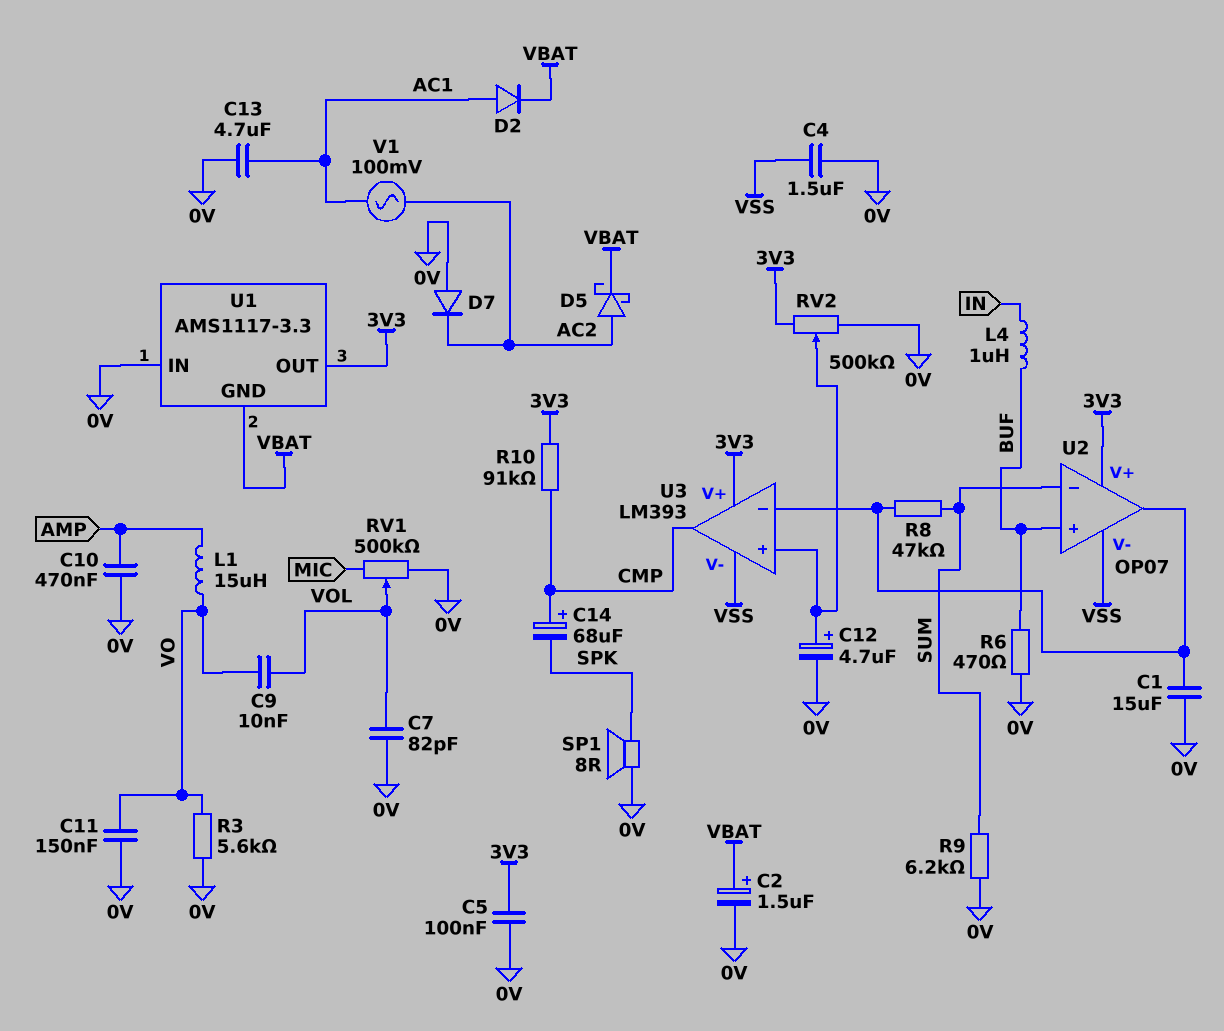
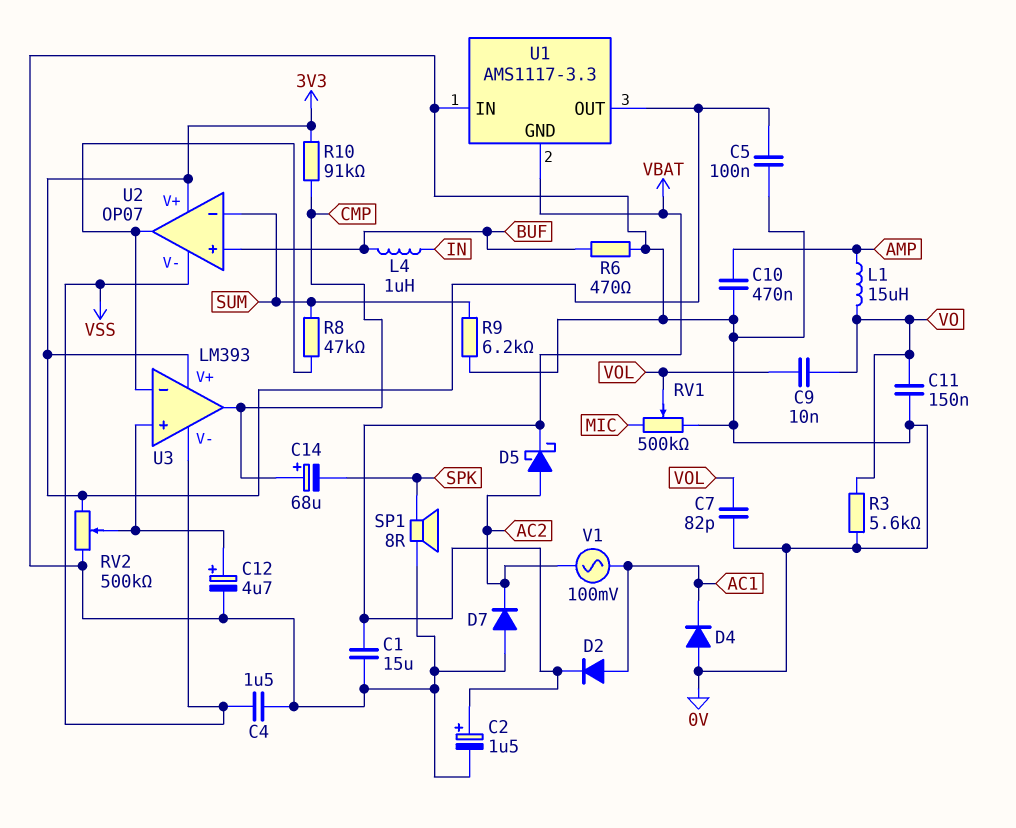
C1: 15uF (0V, U2/out) -> 15uF (0V, VBAT)
C13: 4.7uF (0V, AC1) -> none
D4: none -> diode (A 0V, K AC1)

